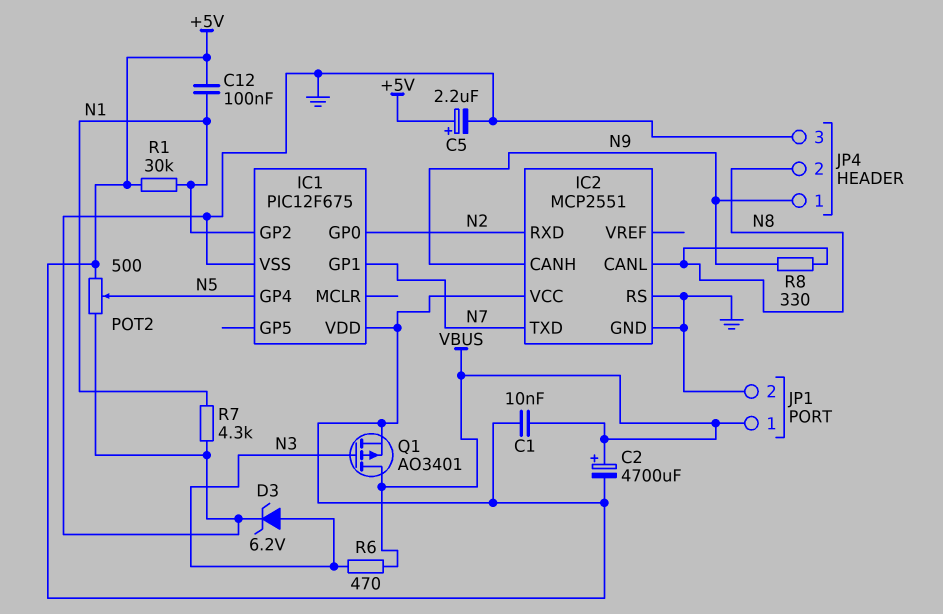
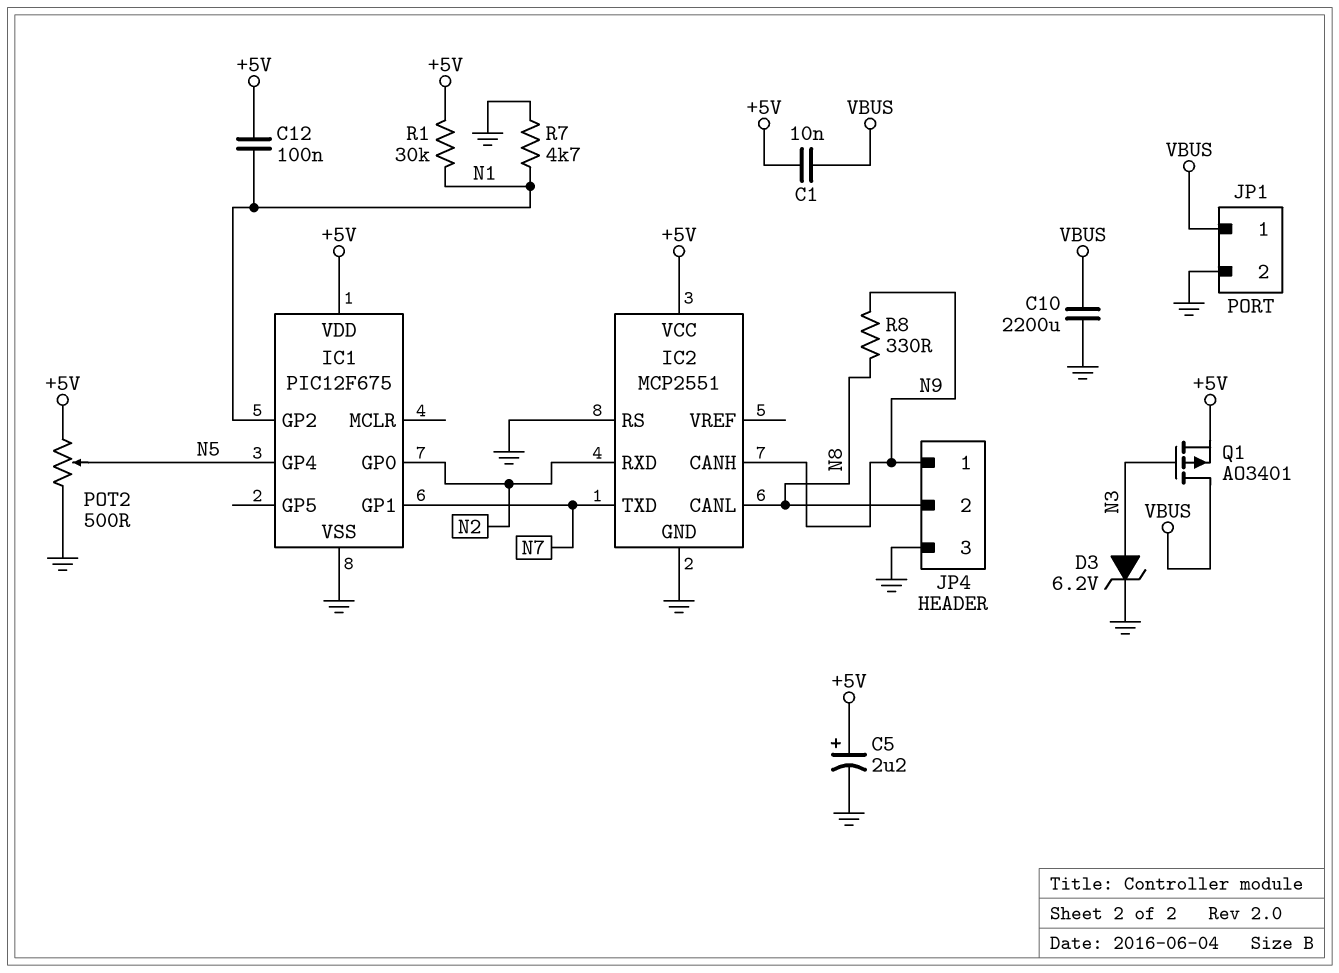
C2: 4700uF (plus VBUS, minus +5V) -> none
C10: none -> 2200uF (GND, VBUS)
R6: 470 (N3, VBUS) -> none
R7: 4.3k (GND, N1) -> 4.7k (GND, N1)

